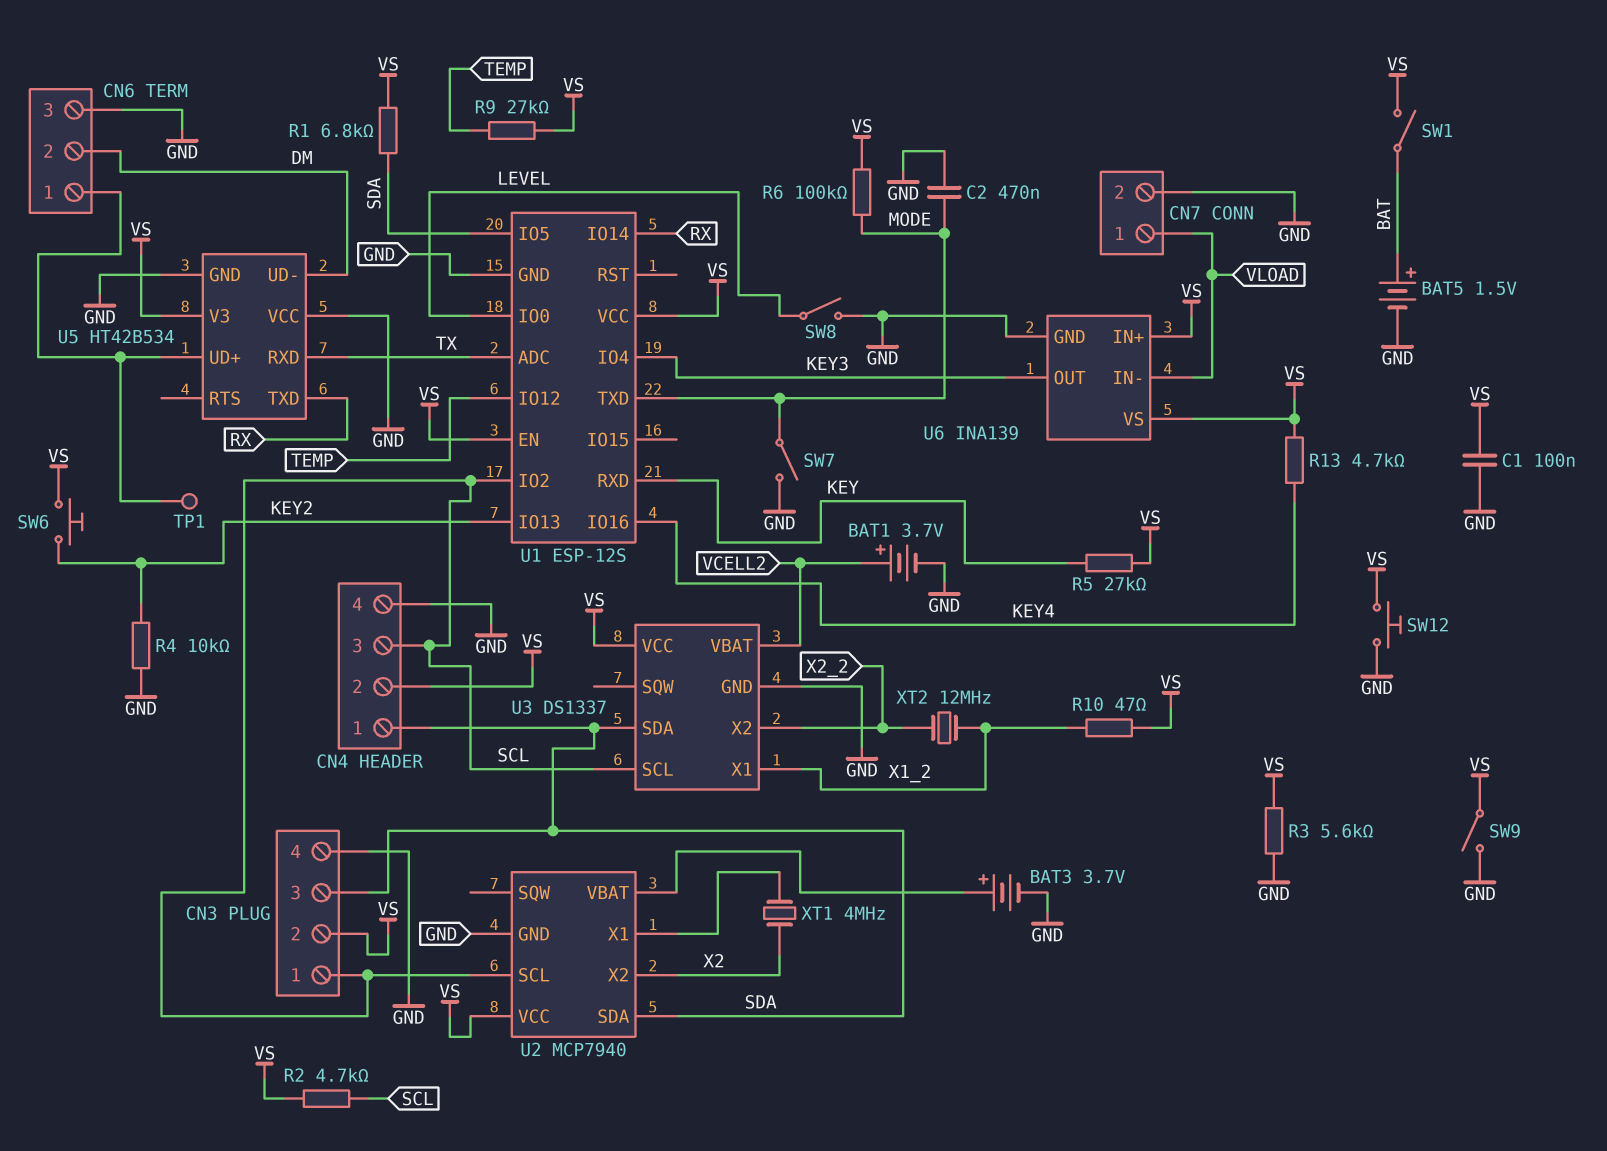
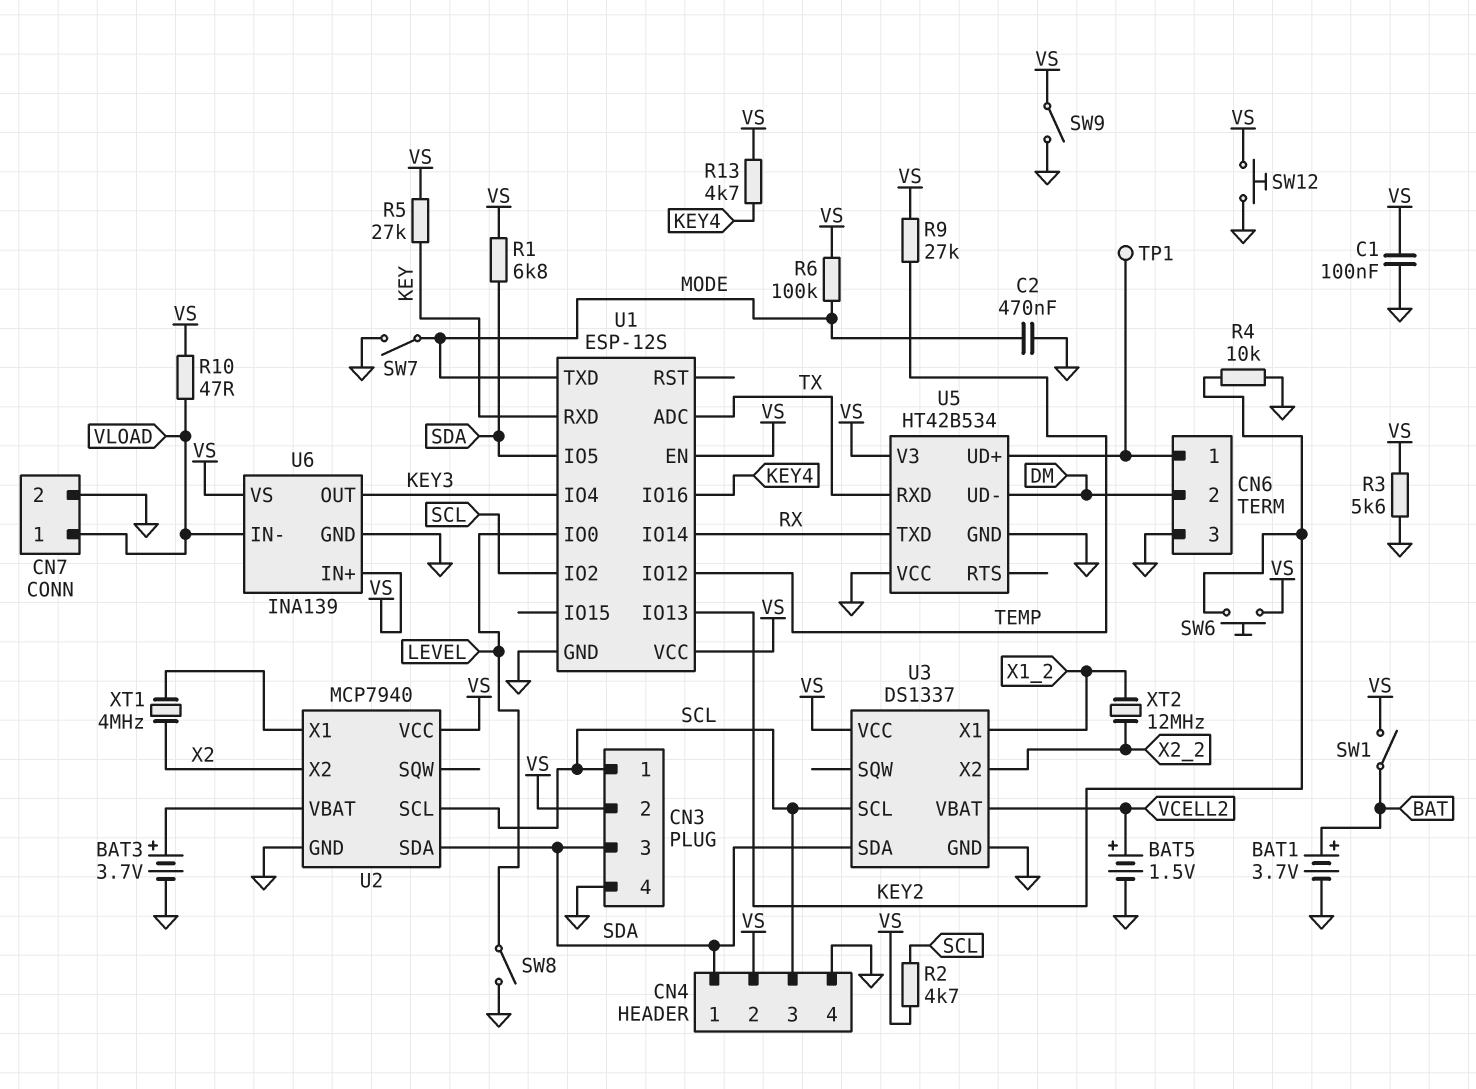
BAT1: 3.7V (plus VCELL2, minus GND) -> 3.7V (plus BAT, minus GND)
BAT5: 1.5V (plus BAT, minus GND) -> 1.5V (plus VCELL2, minus GND)
R10: 47 (VS, X1_2) -> 47 (VLOAD, VS)

